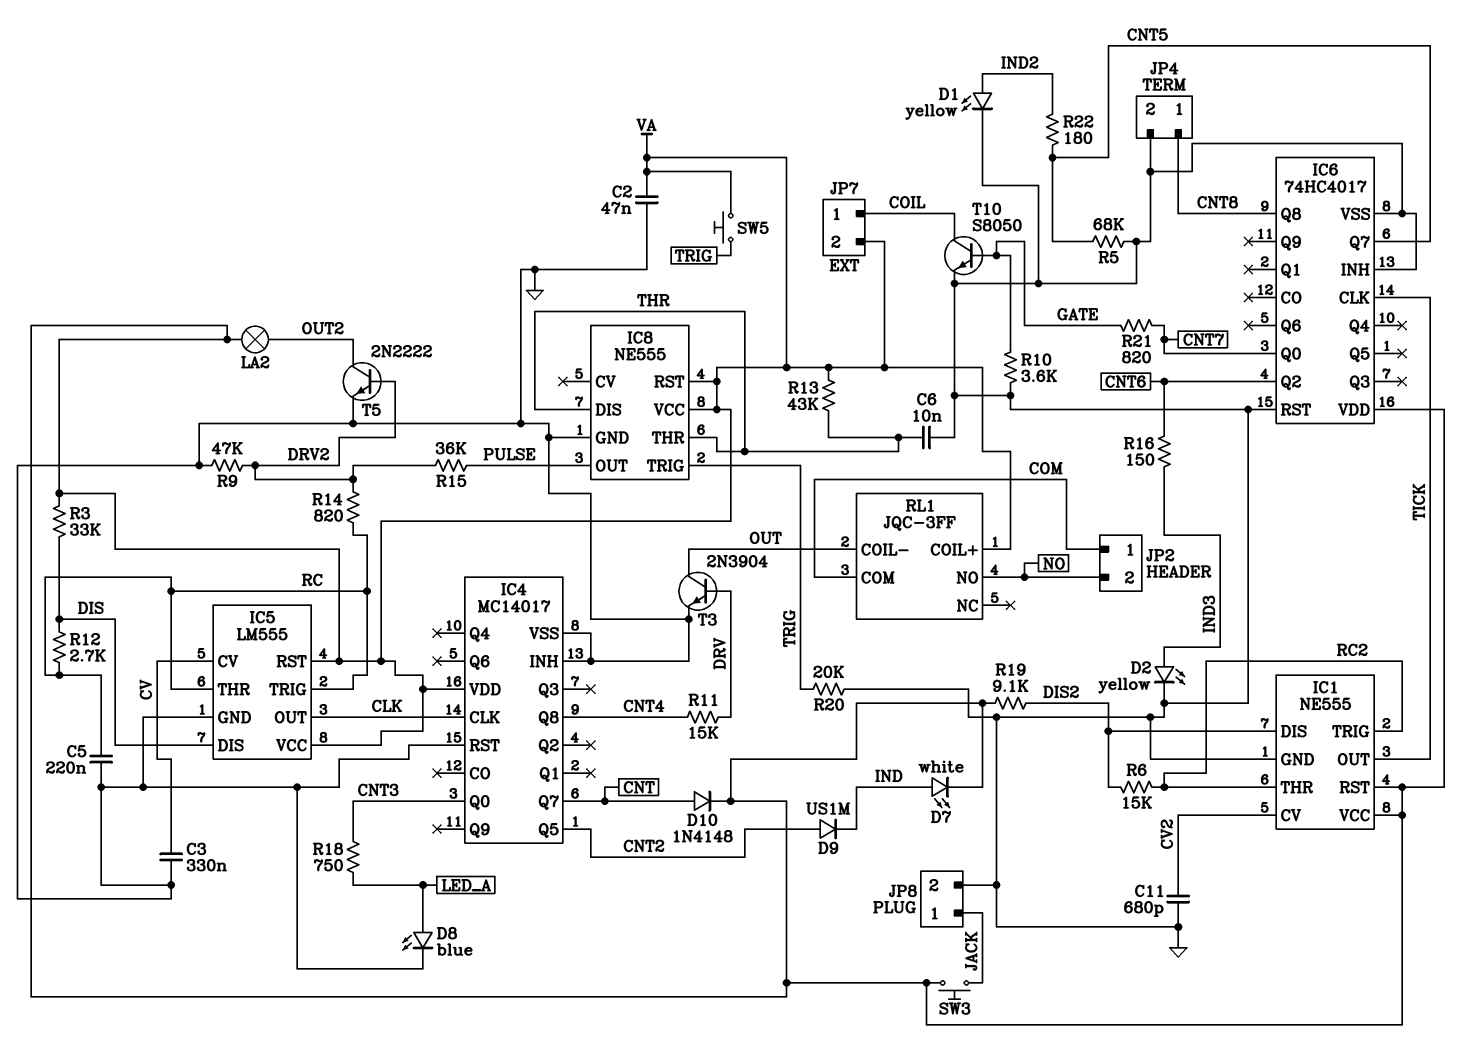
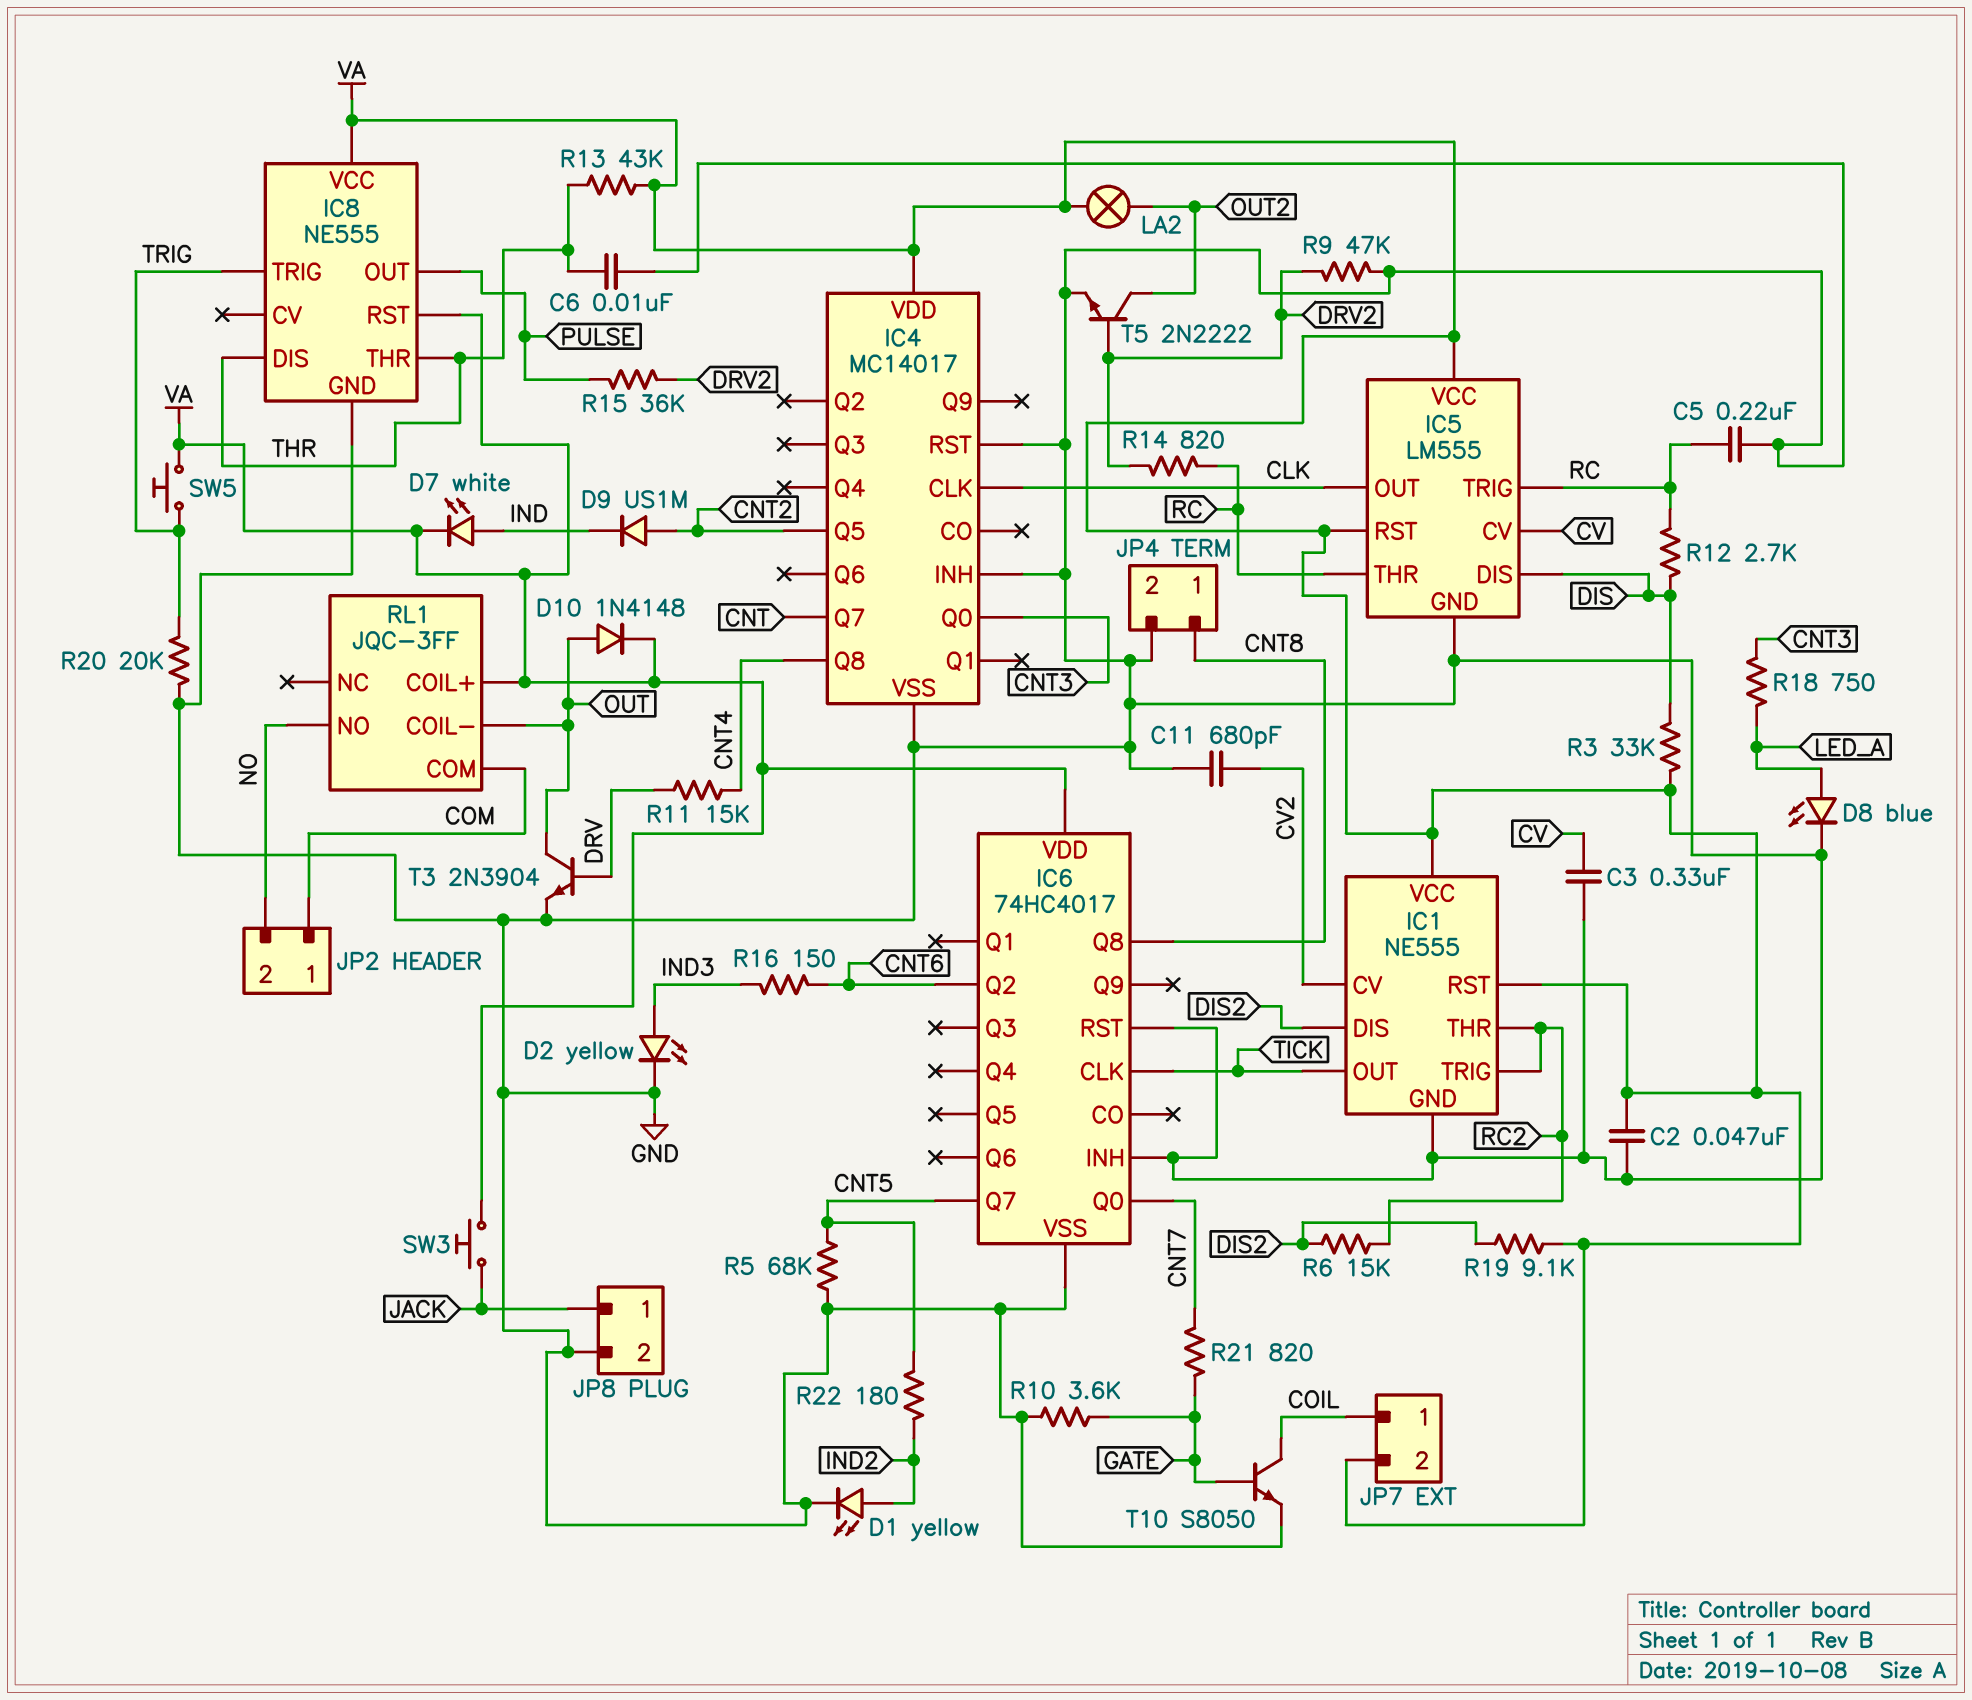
D10: diode 1N4148 (A CNT, K VA) -> diode 1N4148 (A OUT, K VA)

